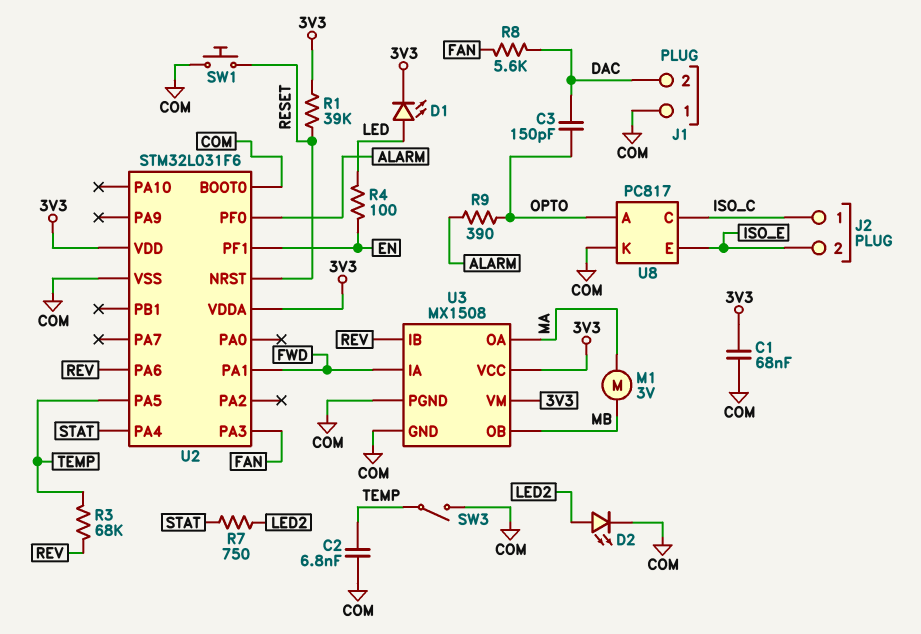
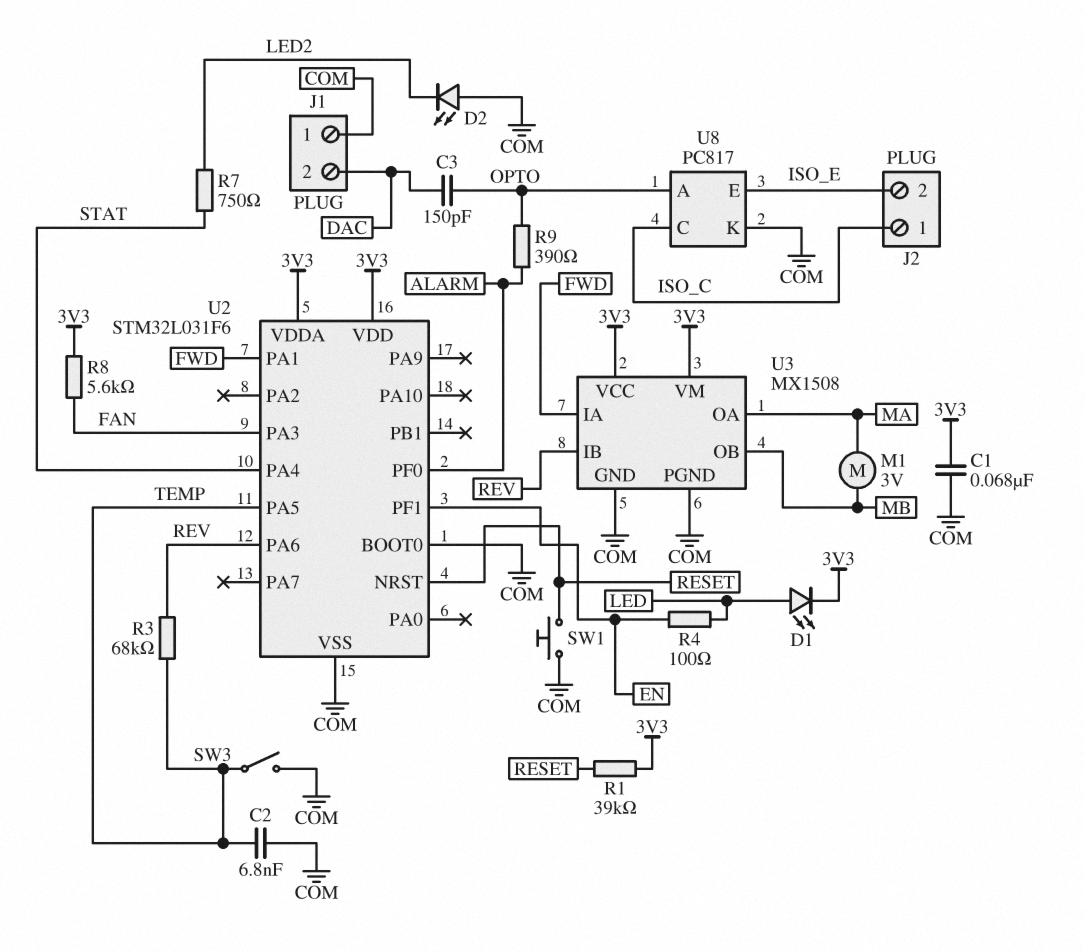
D2: LED (A LED2, K COM) -> LED (A COM, K LED2)
R8: 5.6k (DAC, FAN) -> 5.6k (3V3, FAN)

